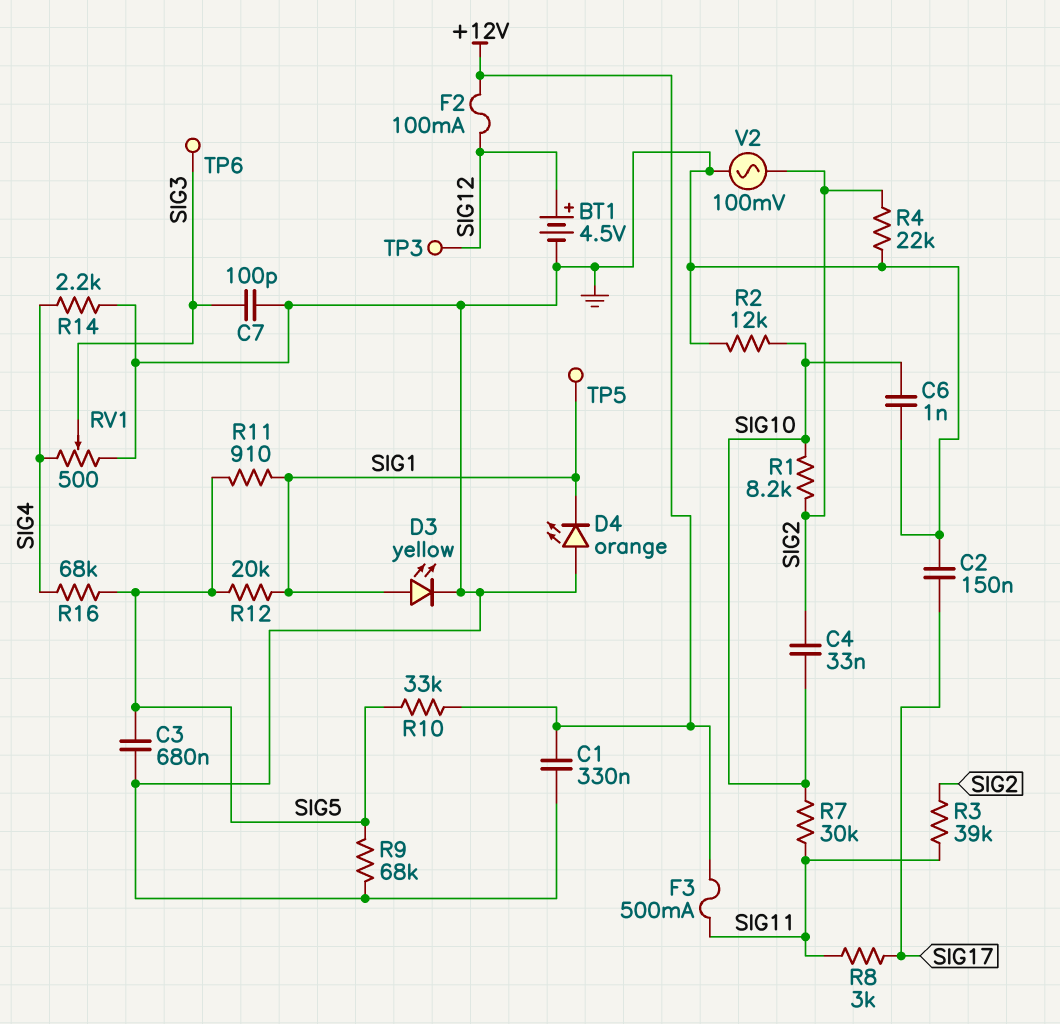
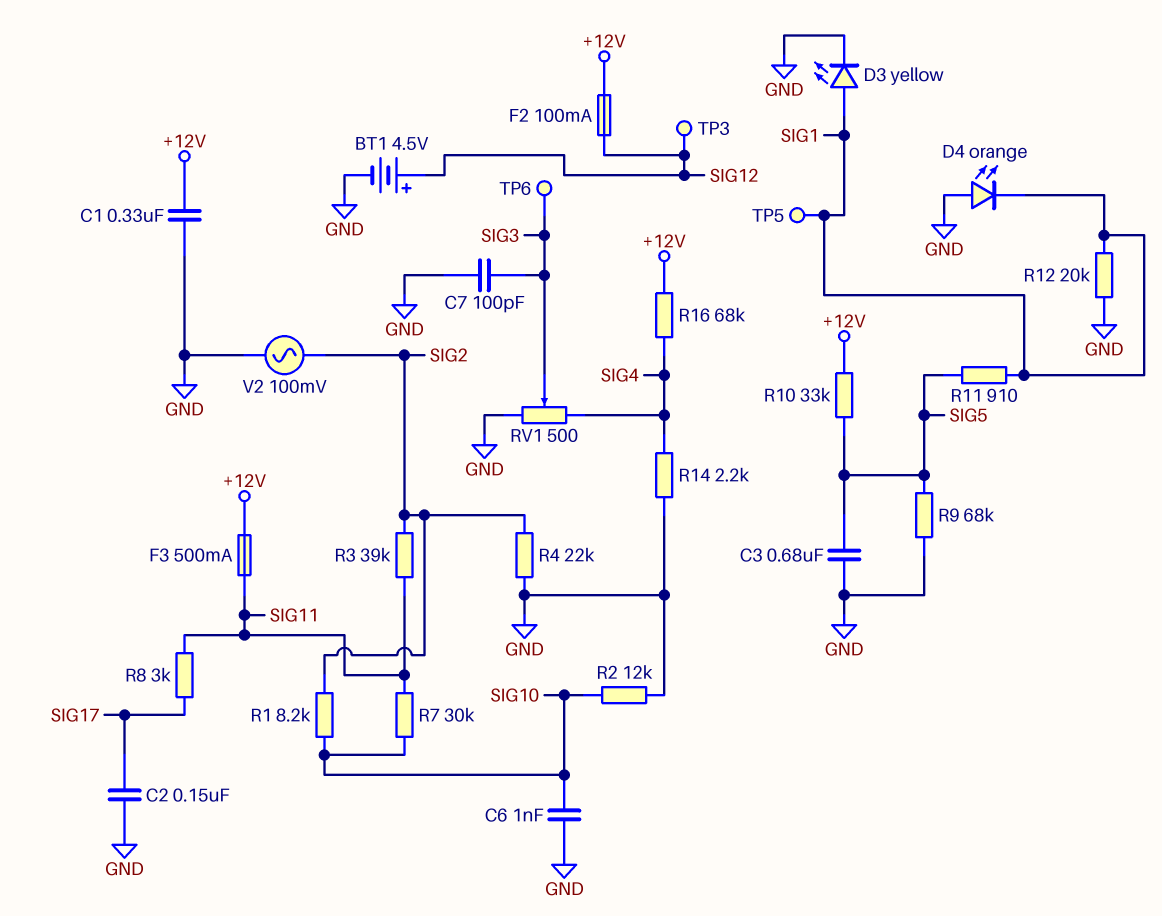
C4: 33nF (SIG2, SIG10) -> none
R12: 20k (SIG1, SIG5) -> 20k (GND, SIG1)
R16: 68k (SIG4, SIG5) -> 68k (+12V, SIG4)

